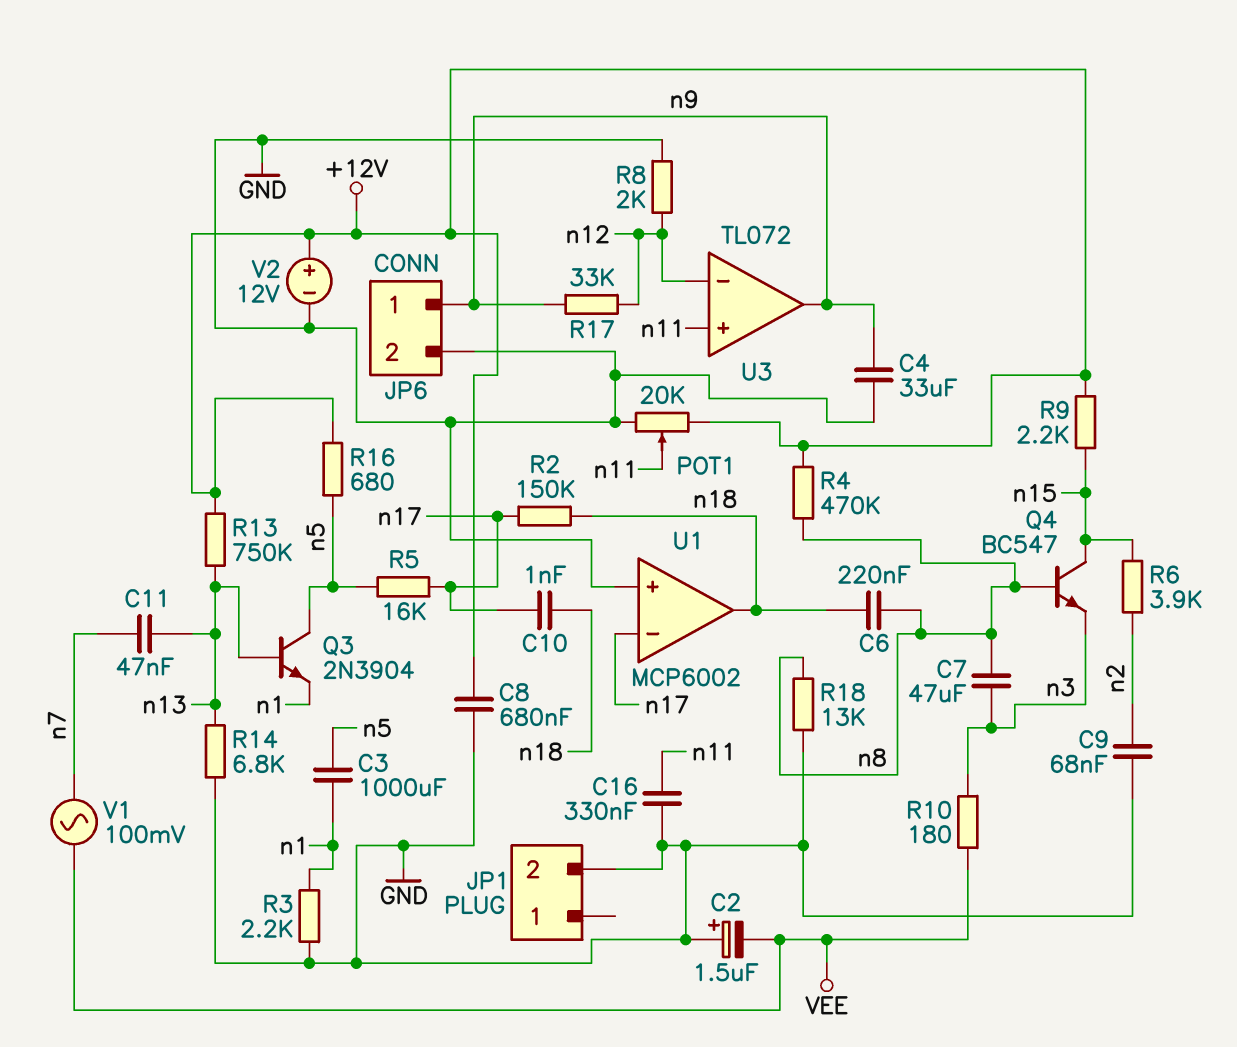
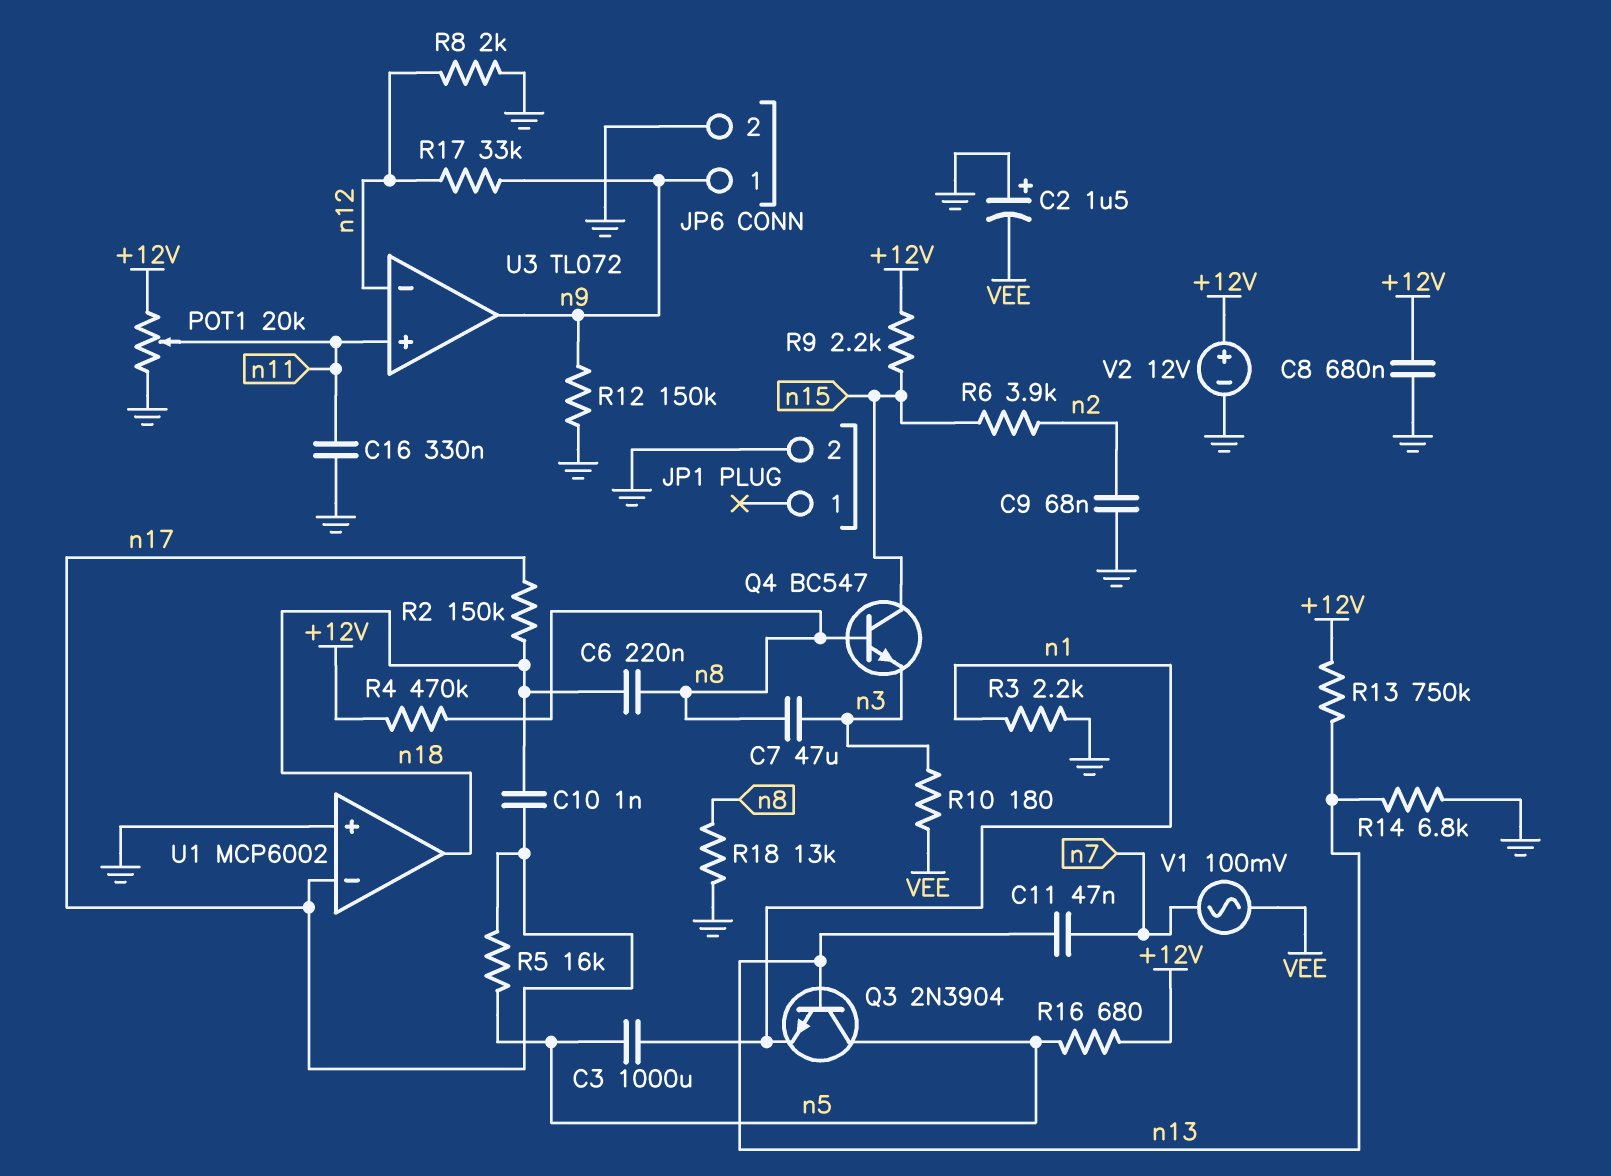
C4: 33uF (GND, n9) -> none
R12: none -> 150k (GND, n9)

